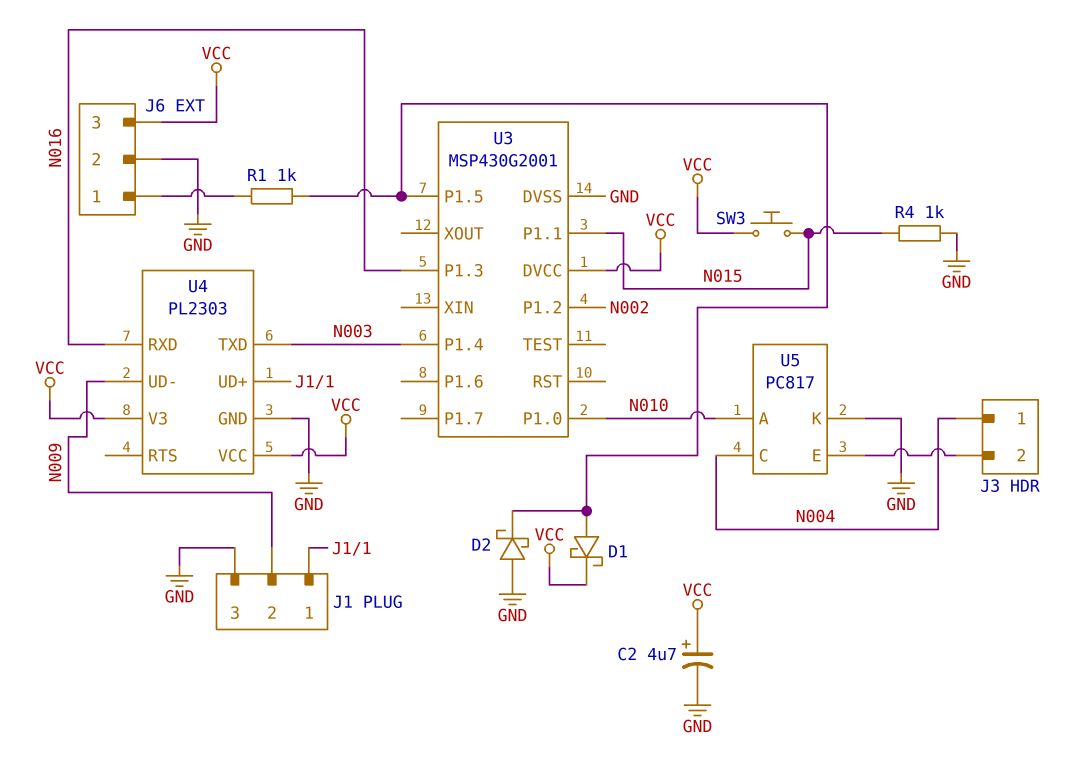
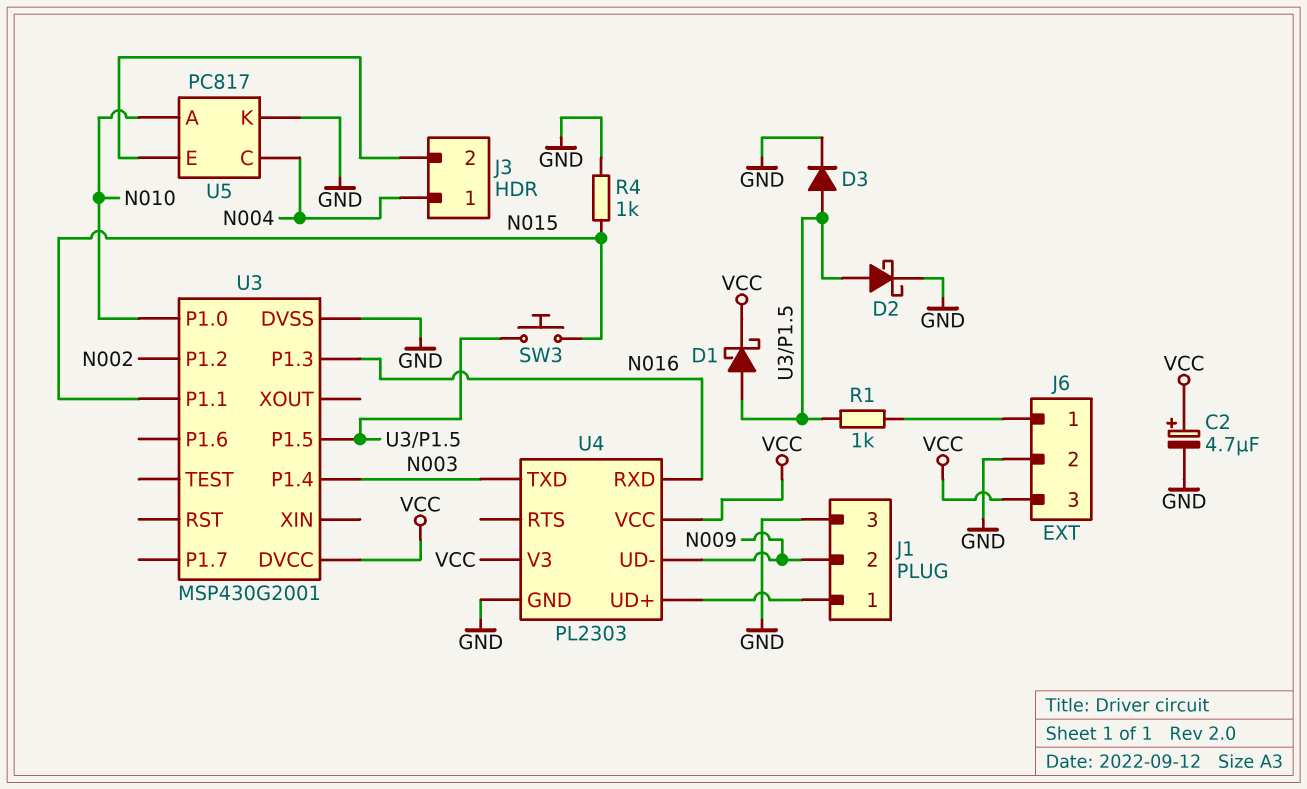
D2: schottky (A GND, K U3/P1.5) -> schottky (A U3/P1.5, K GND)
D3: none -> diode (A U3/P1.5, K GND)
SW3: button (N015, VCC) -> button (N015, U3/P1.5)

